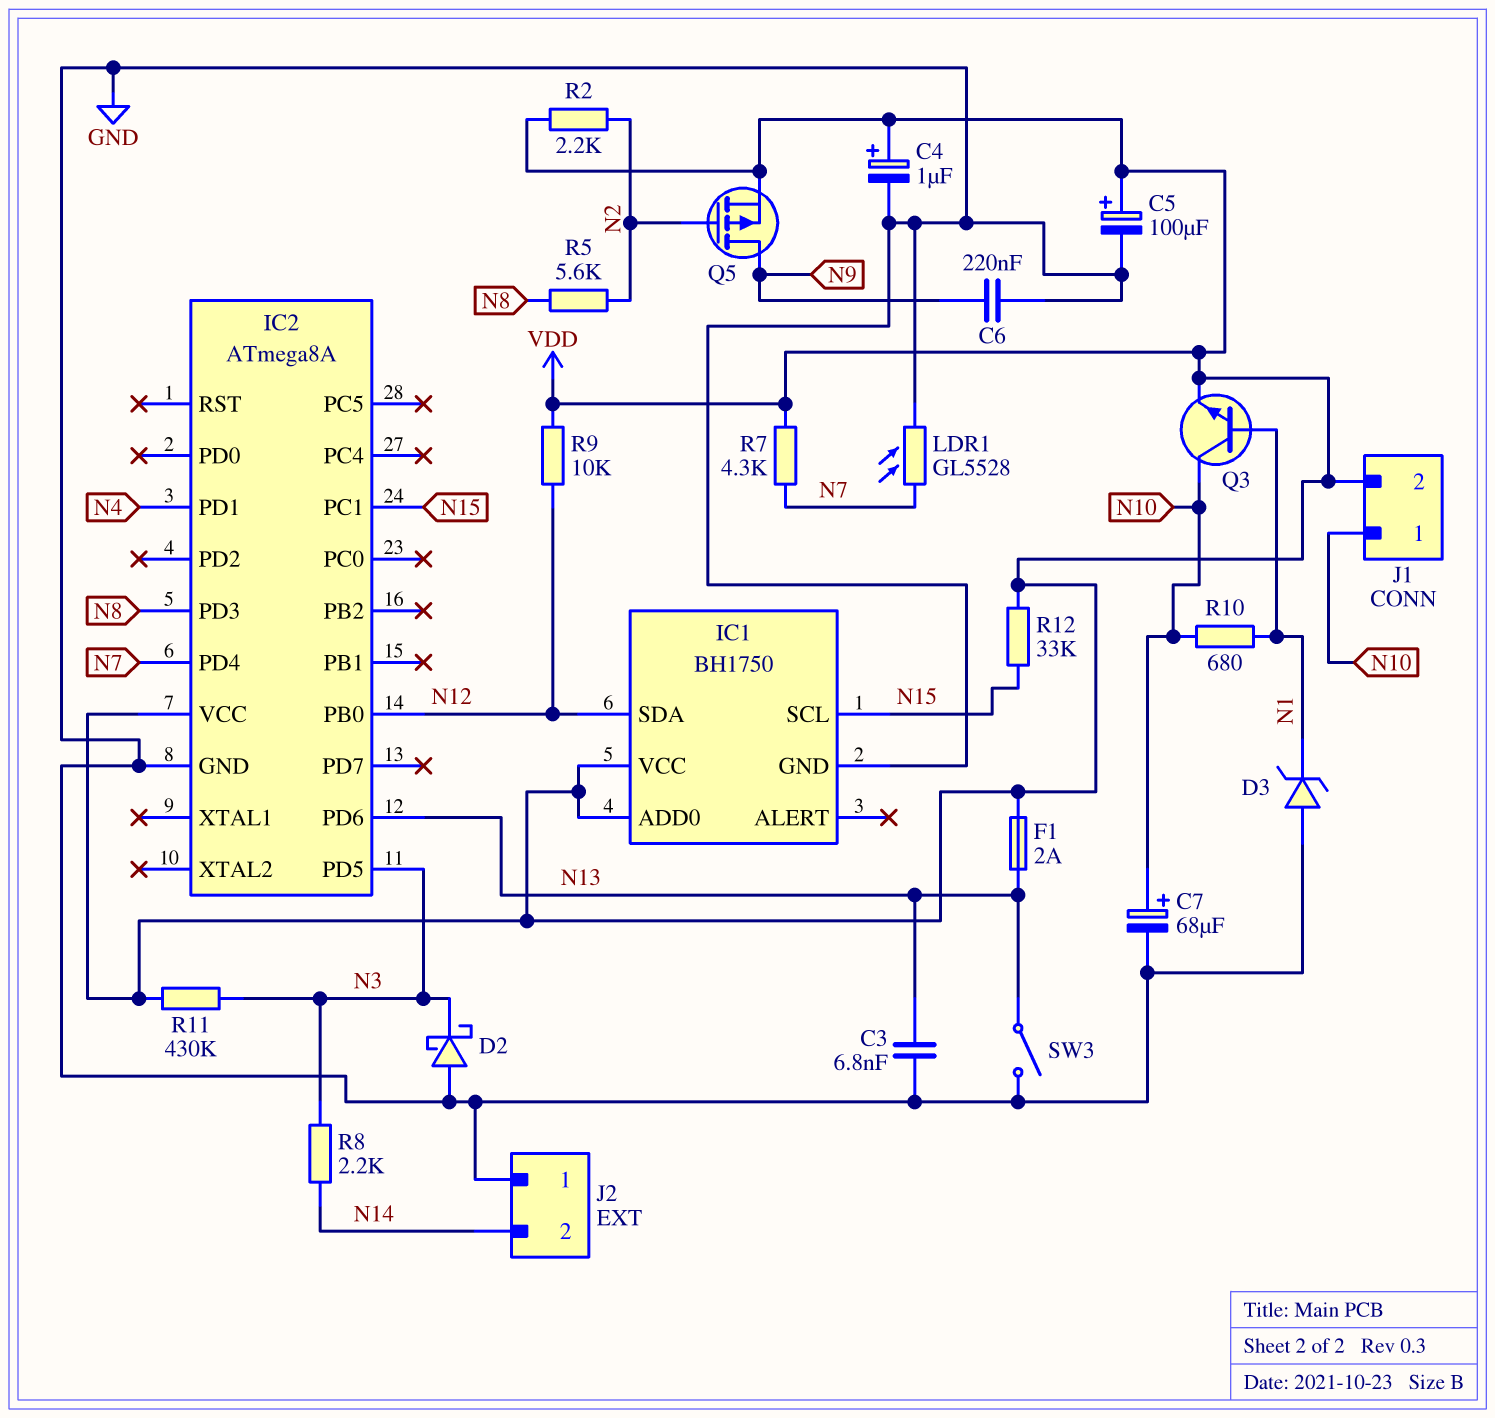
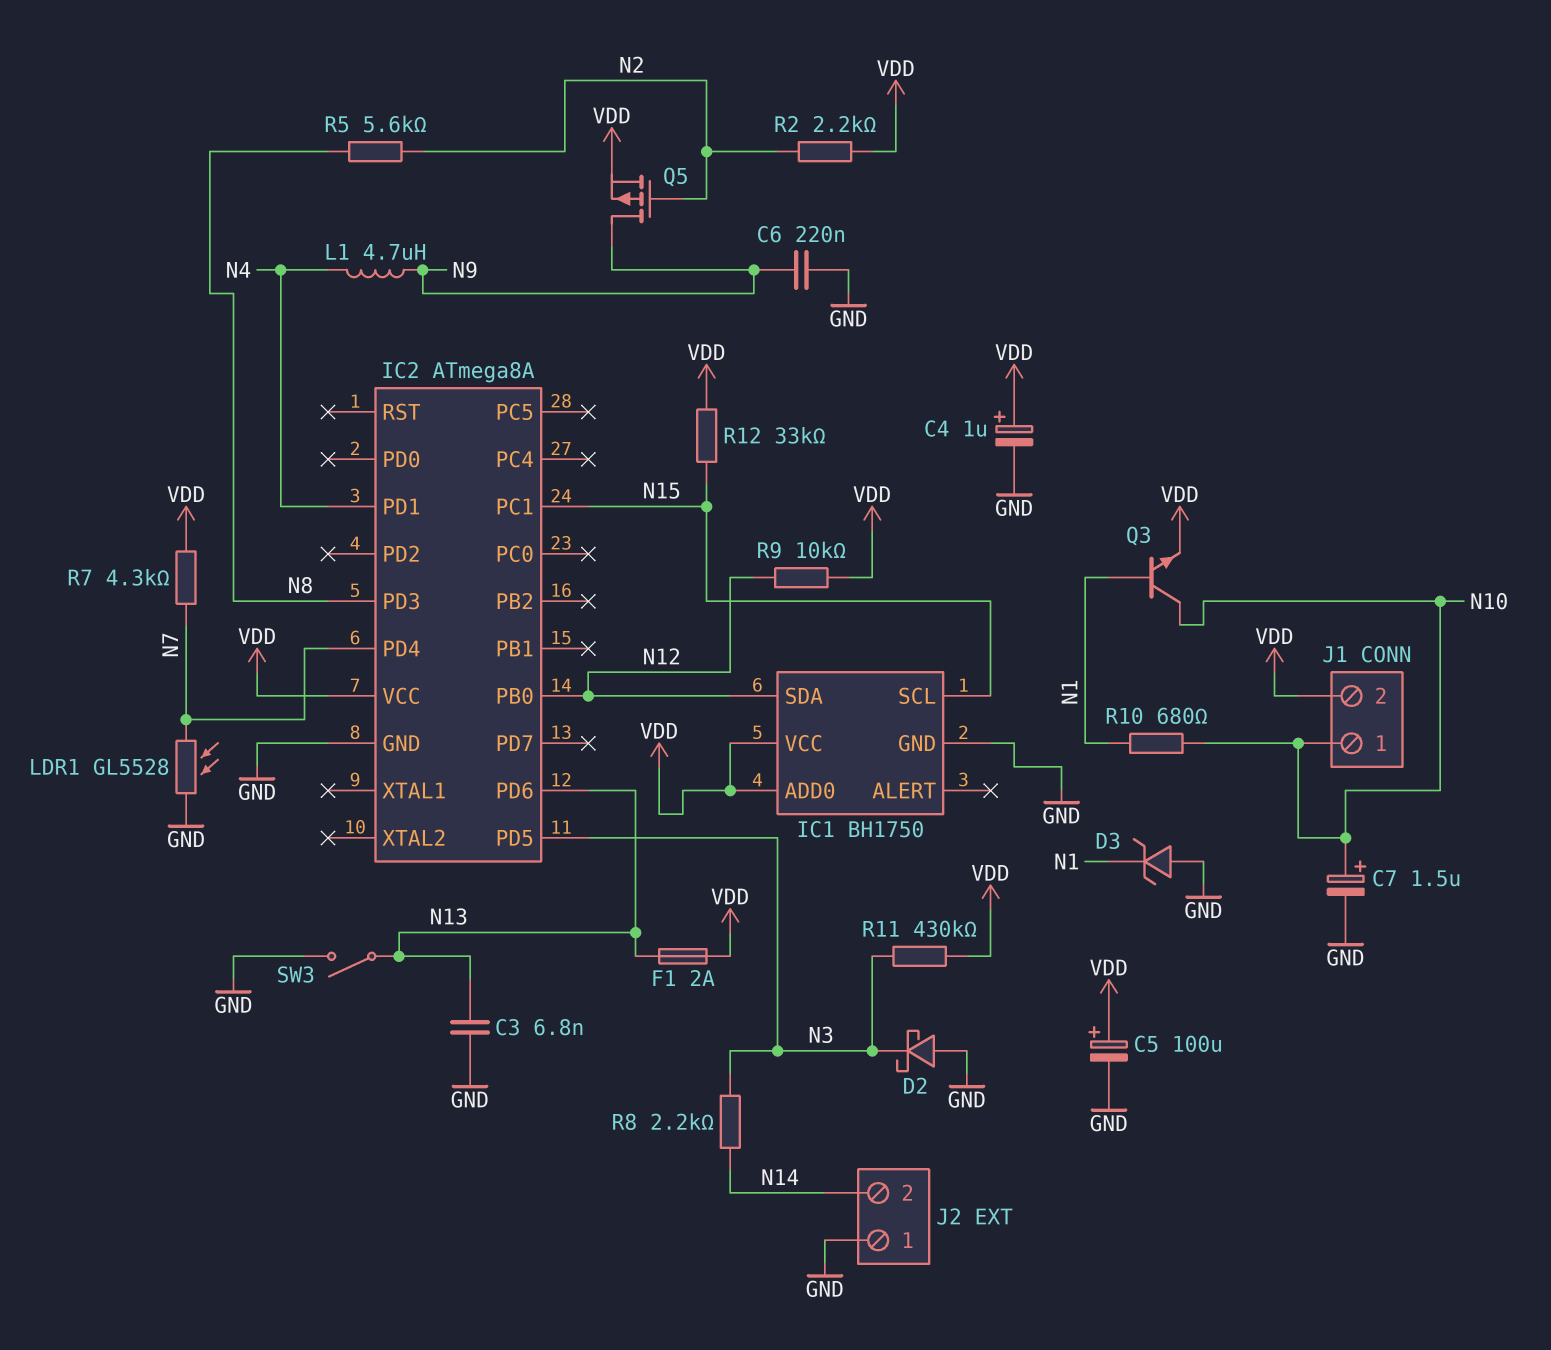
C7: 68uF (plus N10, minus GND) -> 1.5uF (plus N10, minus GND)
L1: none -> 4.7uH (N4, N9)

